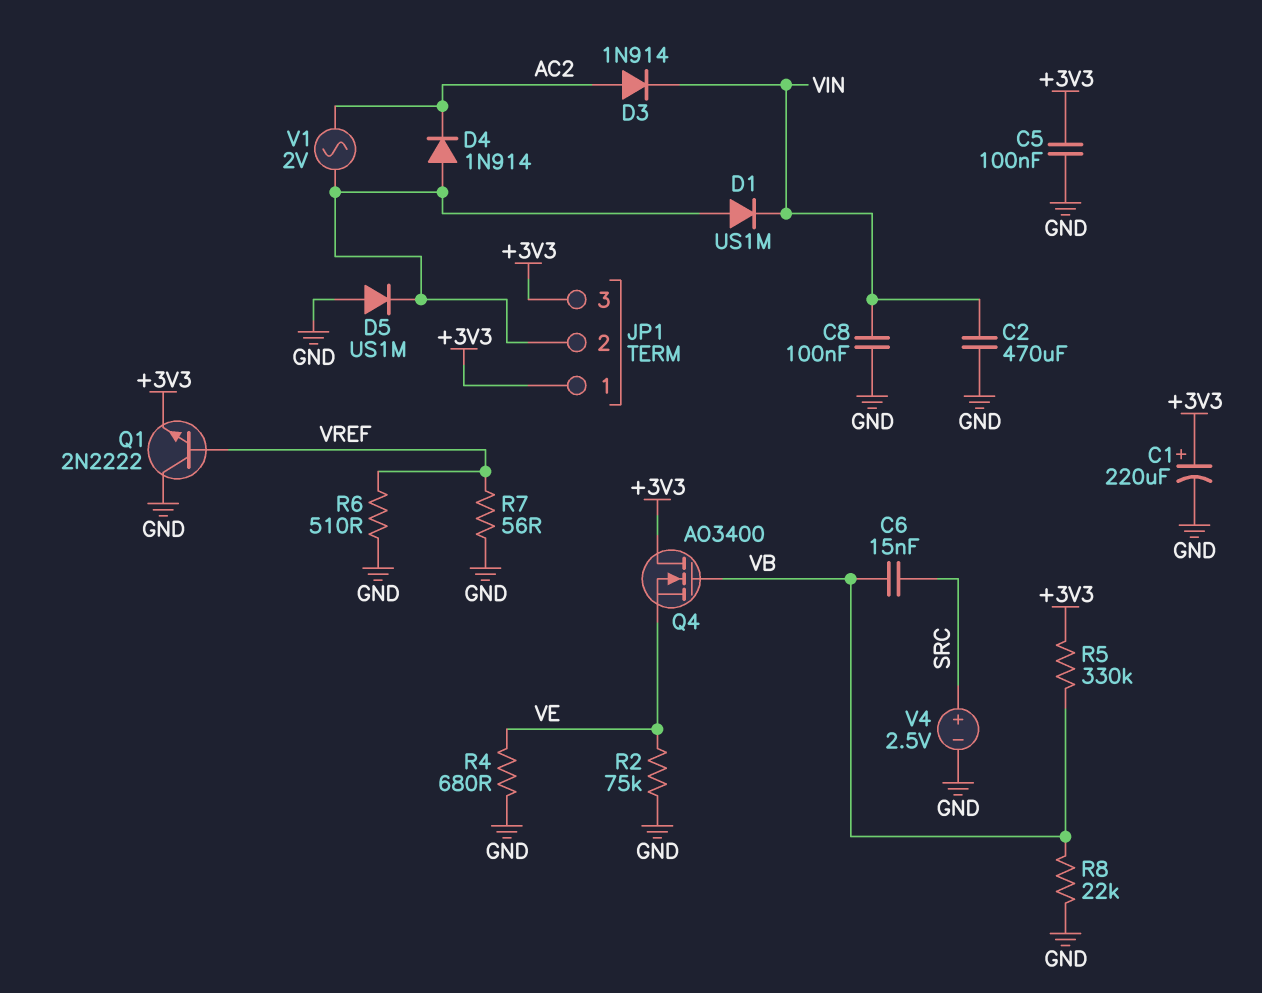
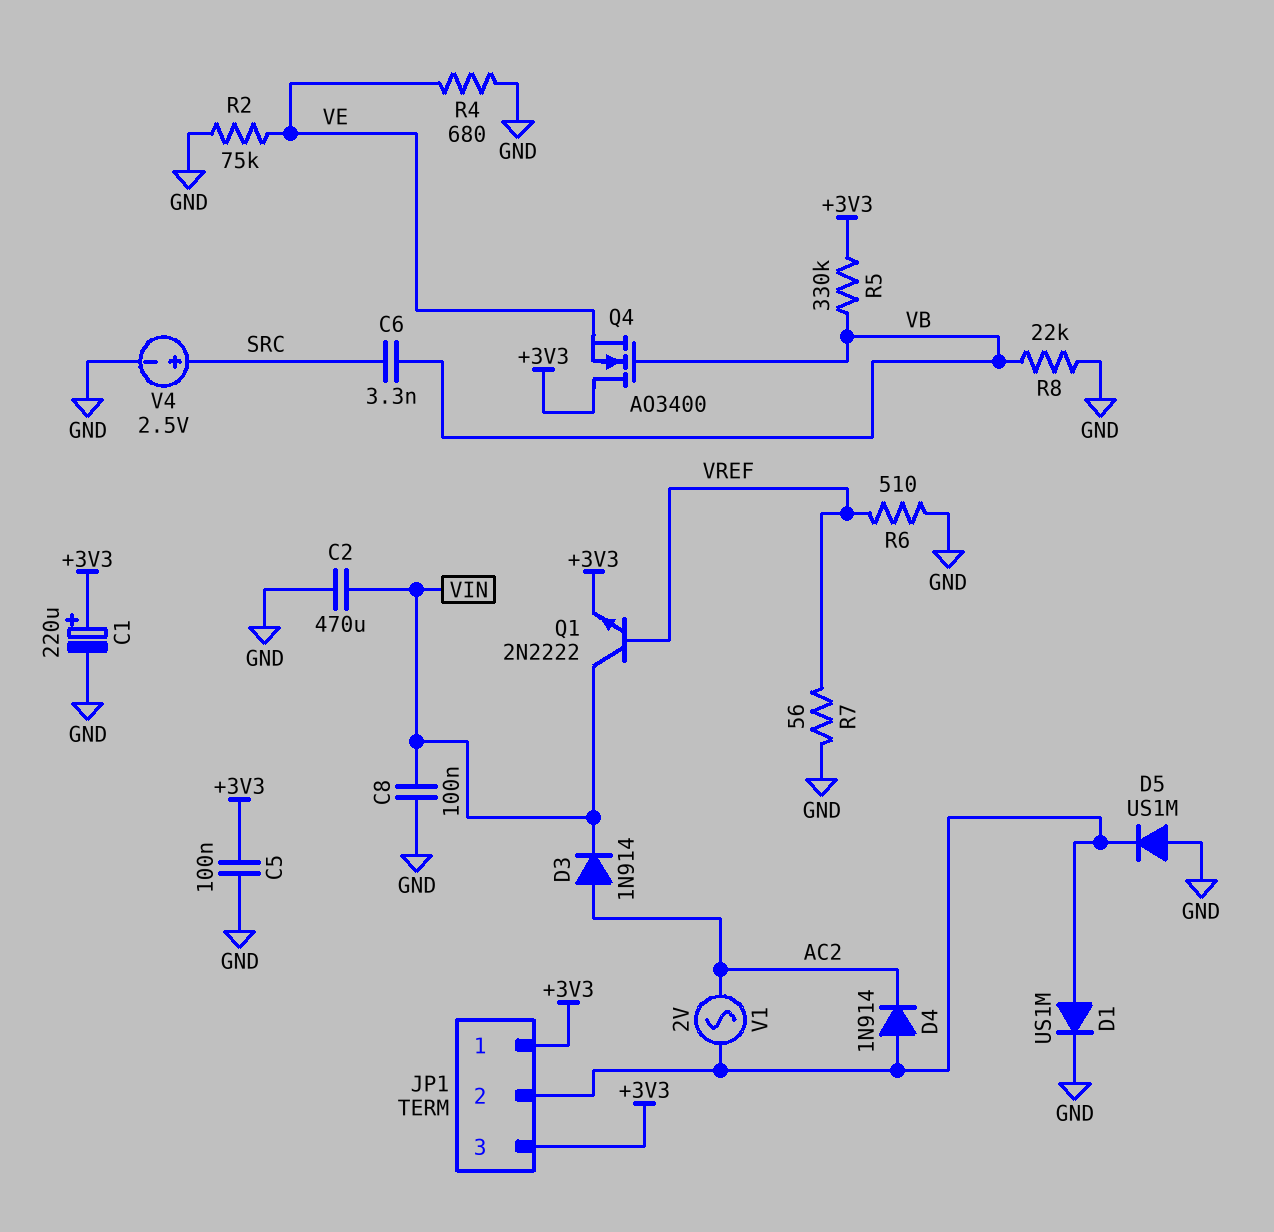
C6: 15nF (SRC, VB) -> 3.3nF (SRC, VB)
D1: diode US1M (A JP1/2, K VIN) -> diode US1M (A JP1/2, K GND)
Q1: NPN 2N2222 (B VREF, C GND, E +3V3) -> NPN 2N2222 (B VREF, C VIN, E +3V3)

